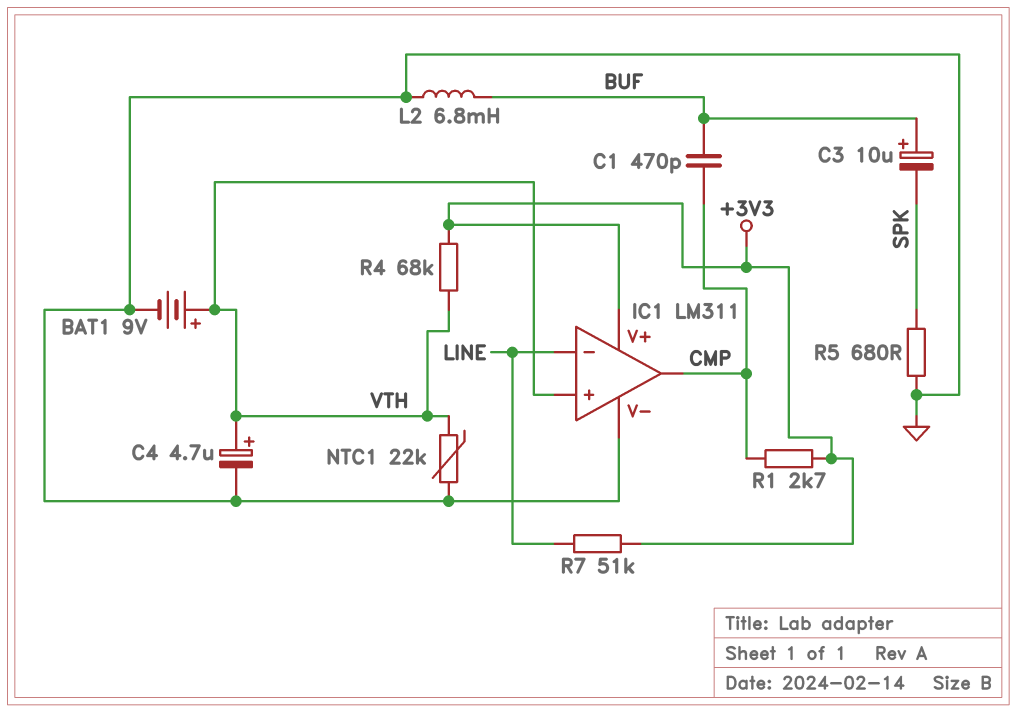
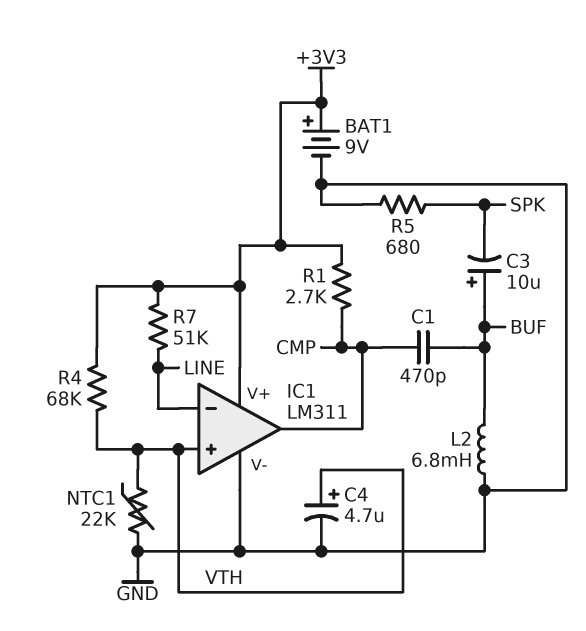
BAT1: 9V (plus VTH, minus GND) -> 9V (plus +3V3, minus GND)

